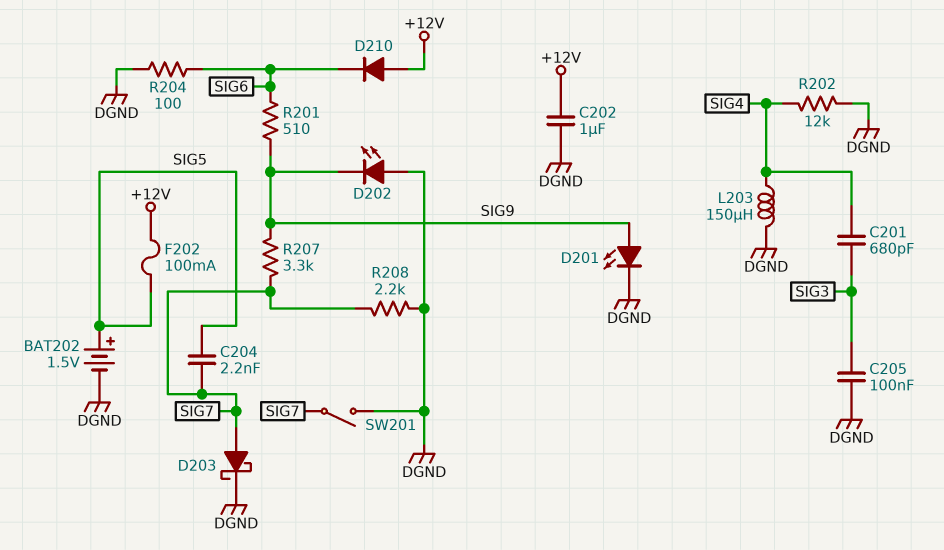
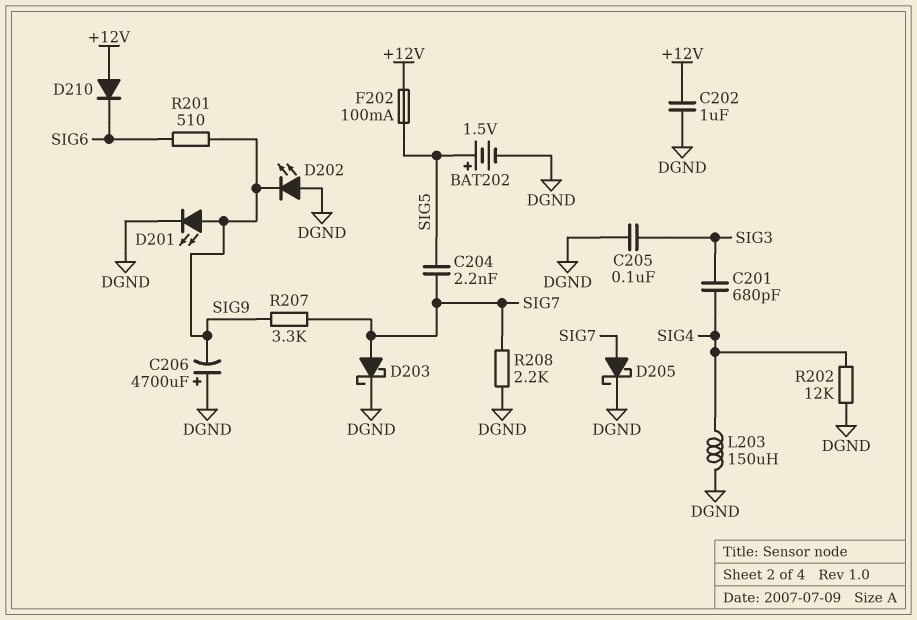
C206: none -> 4700uF (plus DGND, minus SIG9)
D205: none -> schottky (A SIG7, K DGND)
R204: 100 (DGND, SIG6) -> none
SW201: switch (DGND, SIG7) -> none

